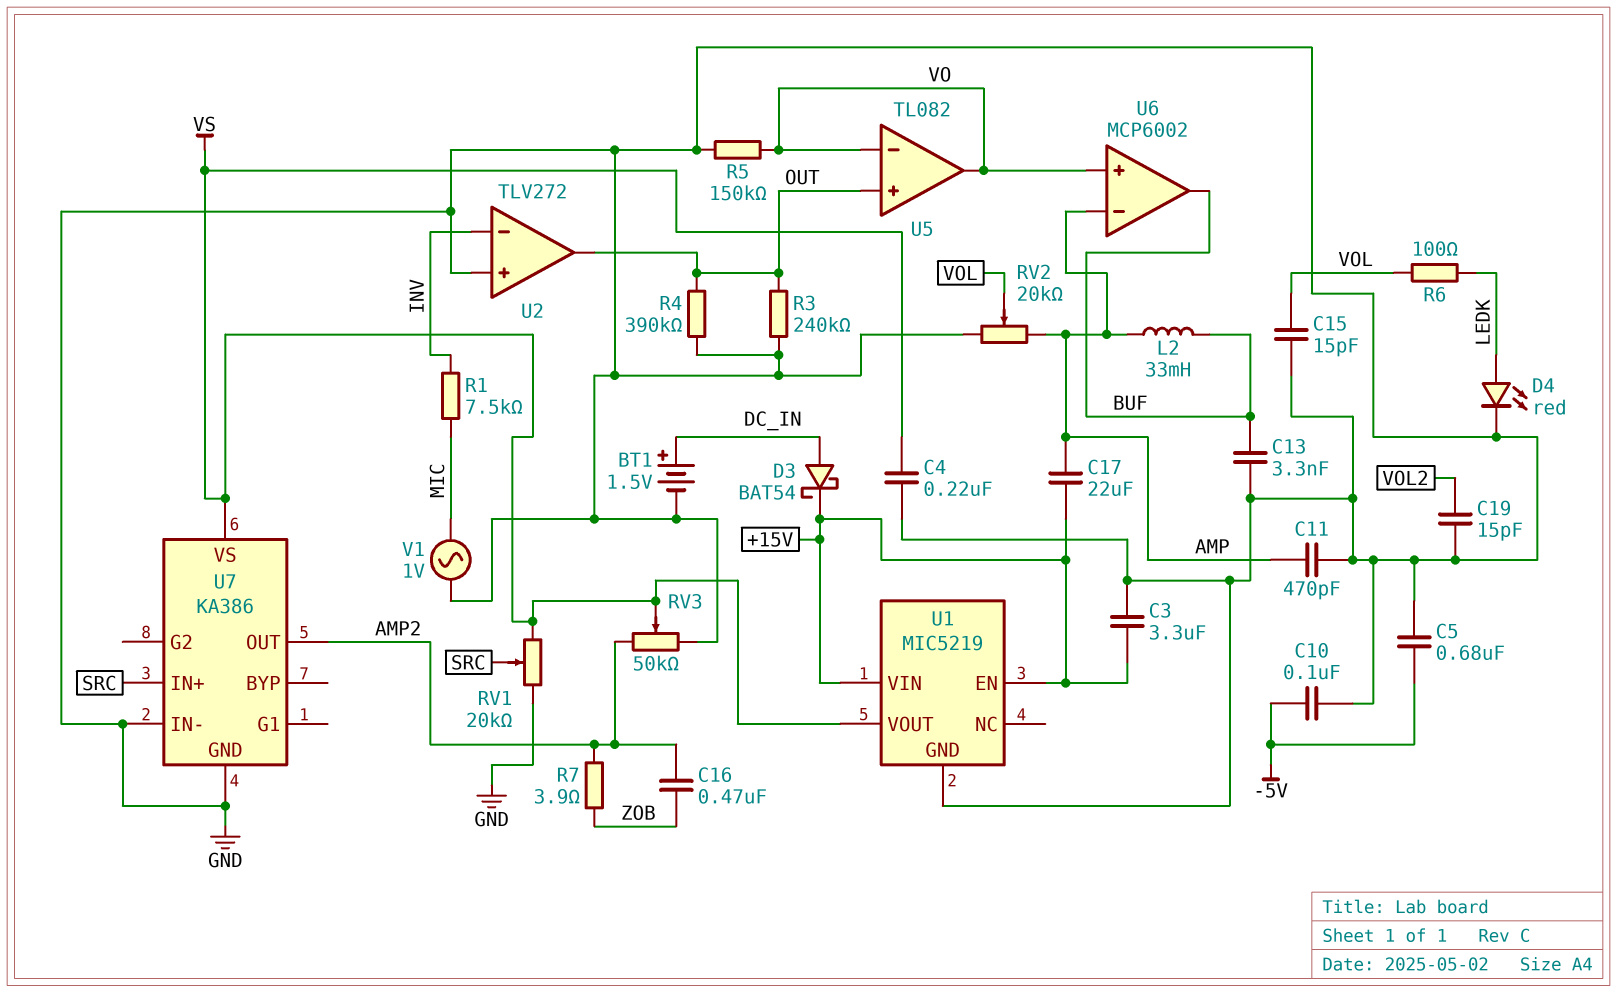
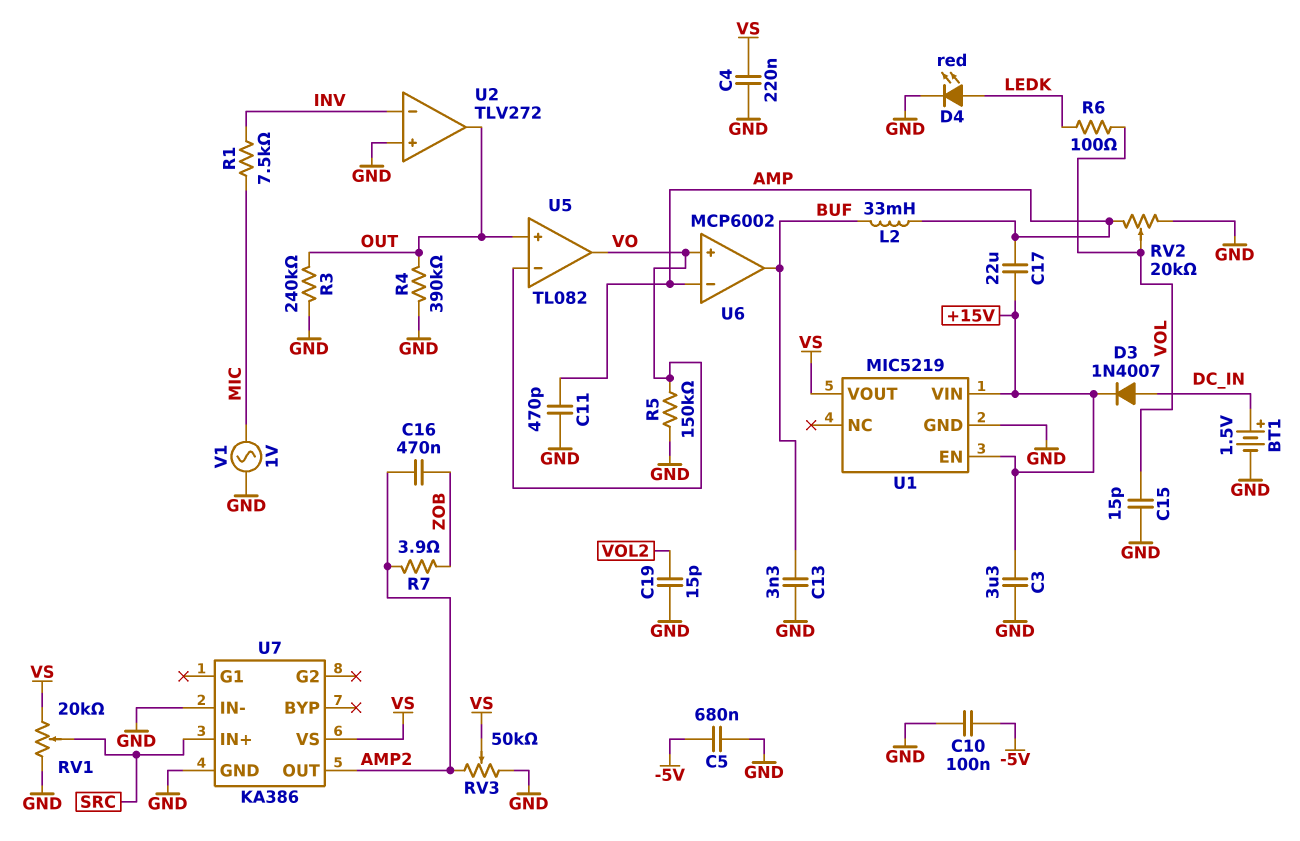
D3: schottky BAT54 (A DC_IN, K +15V) -> diode 1N4007 (A DC_IN, K +15V)

